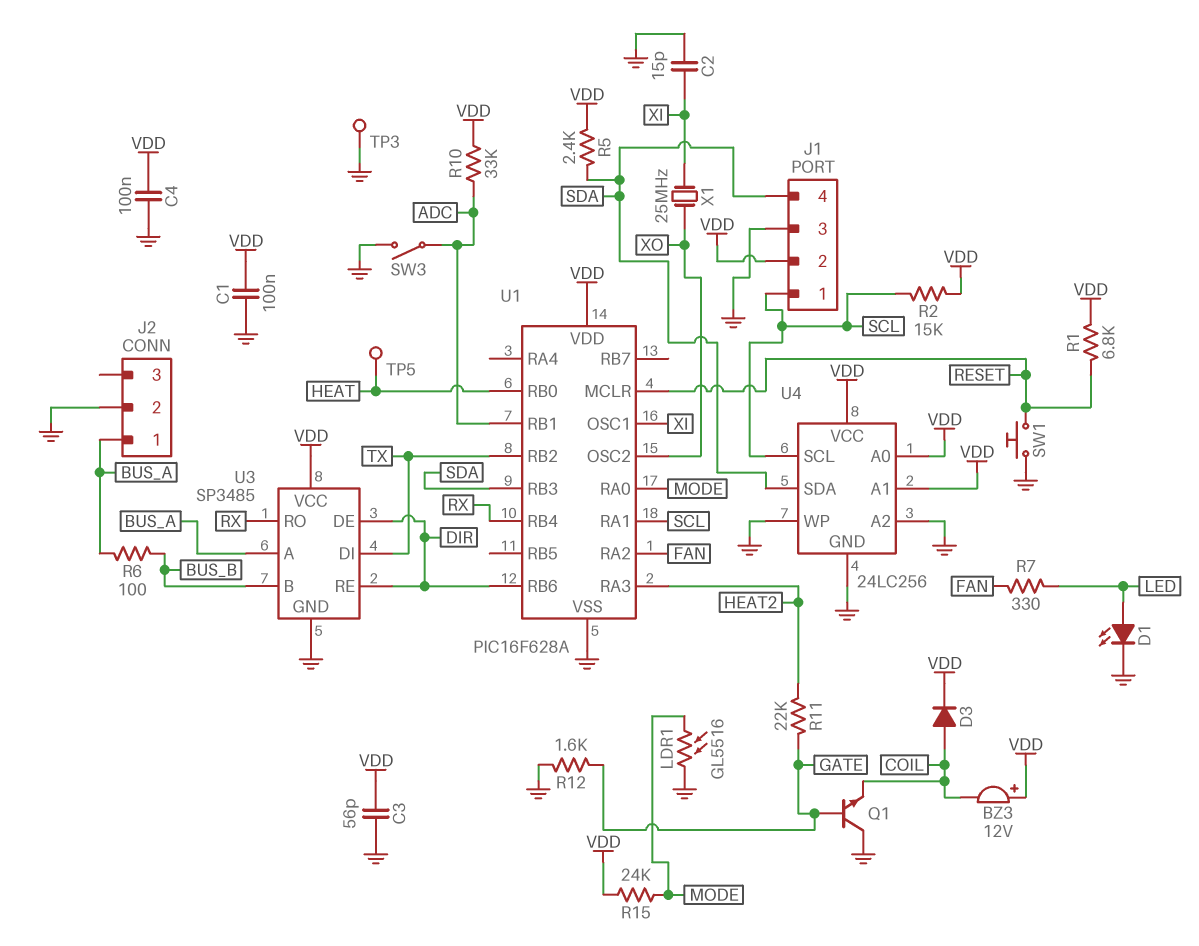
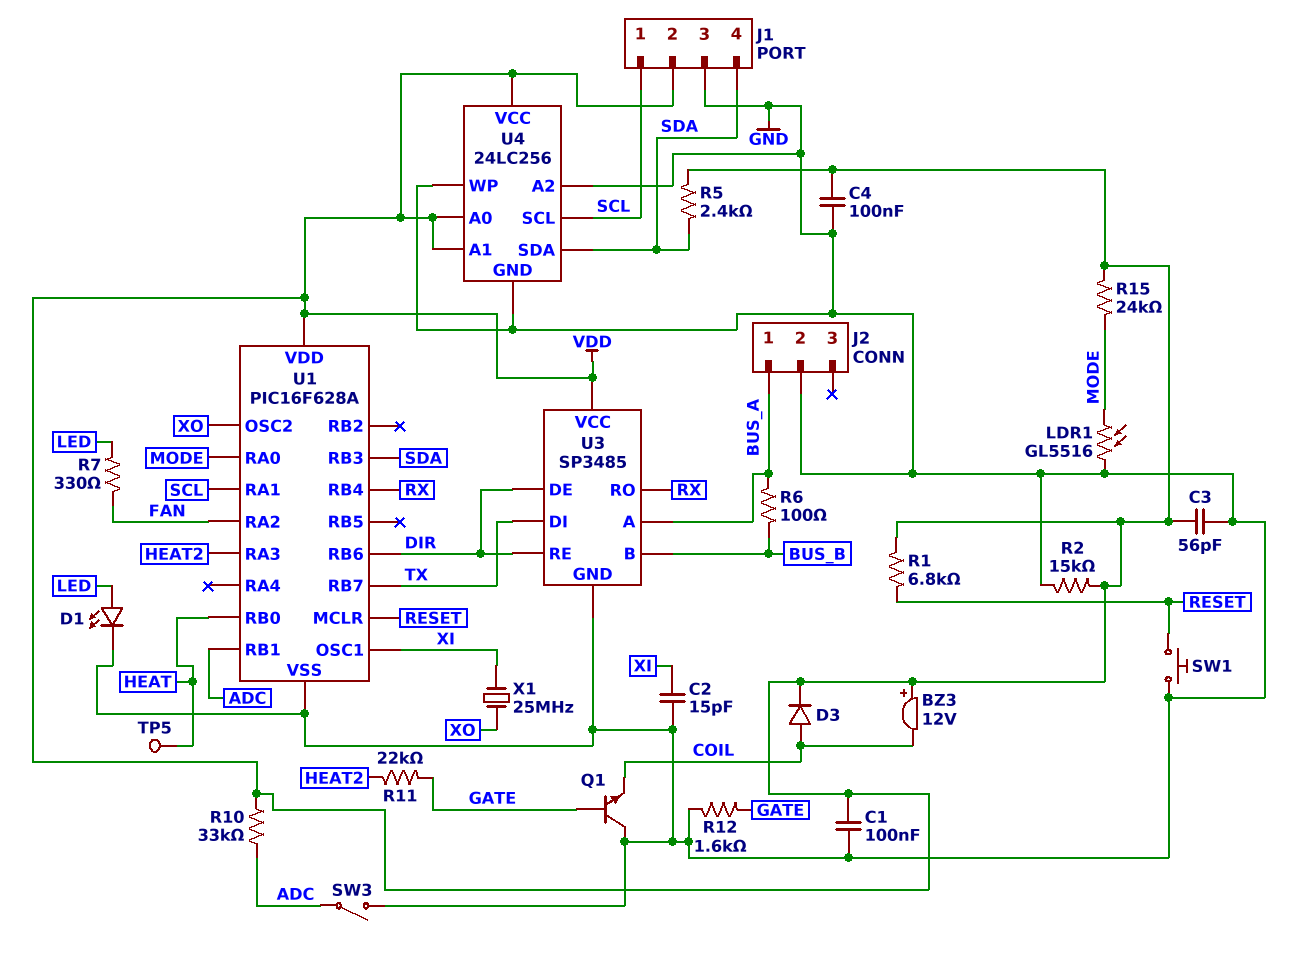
R2: 15k (SCL, VDD) -> 15k (GND, VDD)
TP3: test point (GND) -> none
U1 pin RB2: TX -> none
U1 pin RB7: none -> TX

